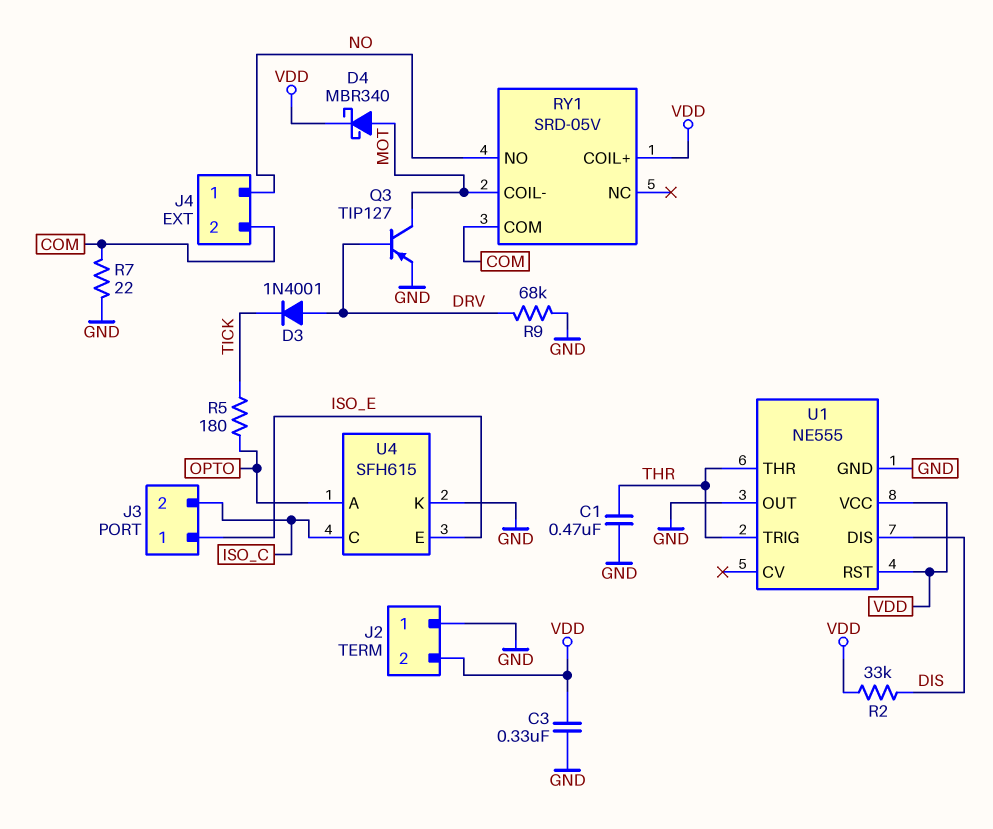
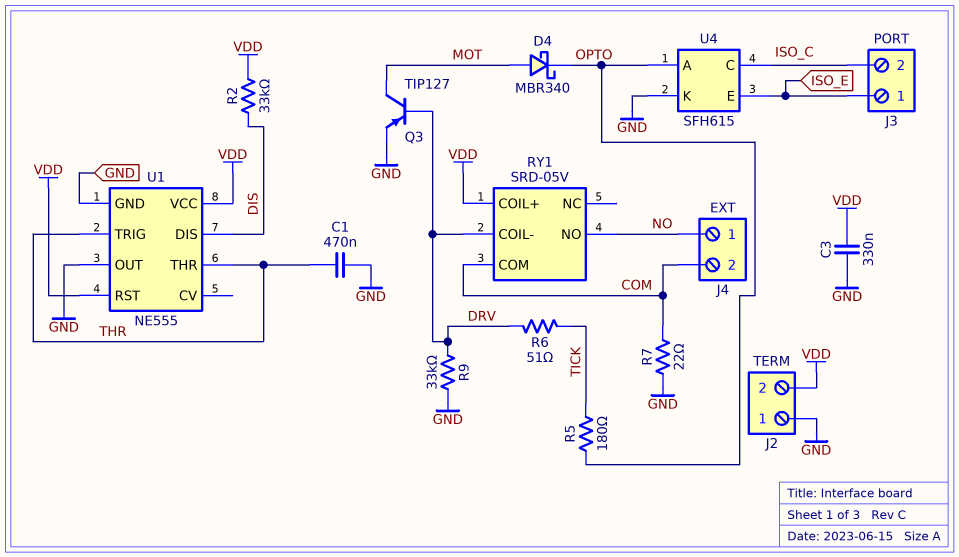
D3: diode 1N4001 (A DRV, K TICK) -> none
D4: schottky MBR340 (A MOT, K VDD) -> schottky MBR340 (A MOT, K OPTO)
R6: none -> 51 (DRV, TICK)
R9: 68k (DRV, GND) -> 33k (DRV, GND)
RY1 pin COIL-: MOT -> DRV

